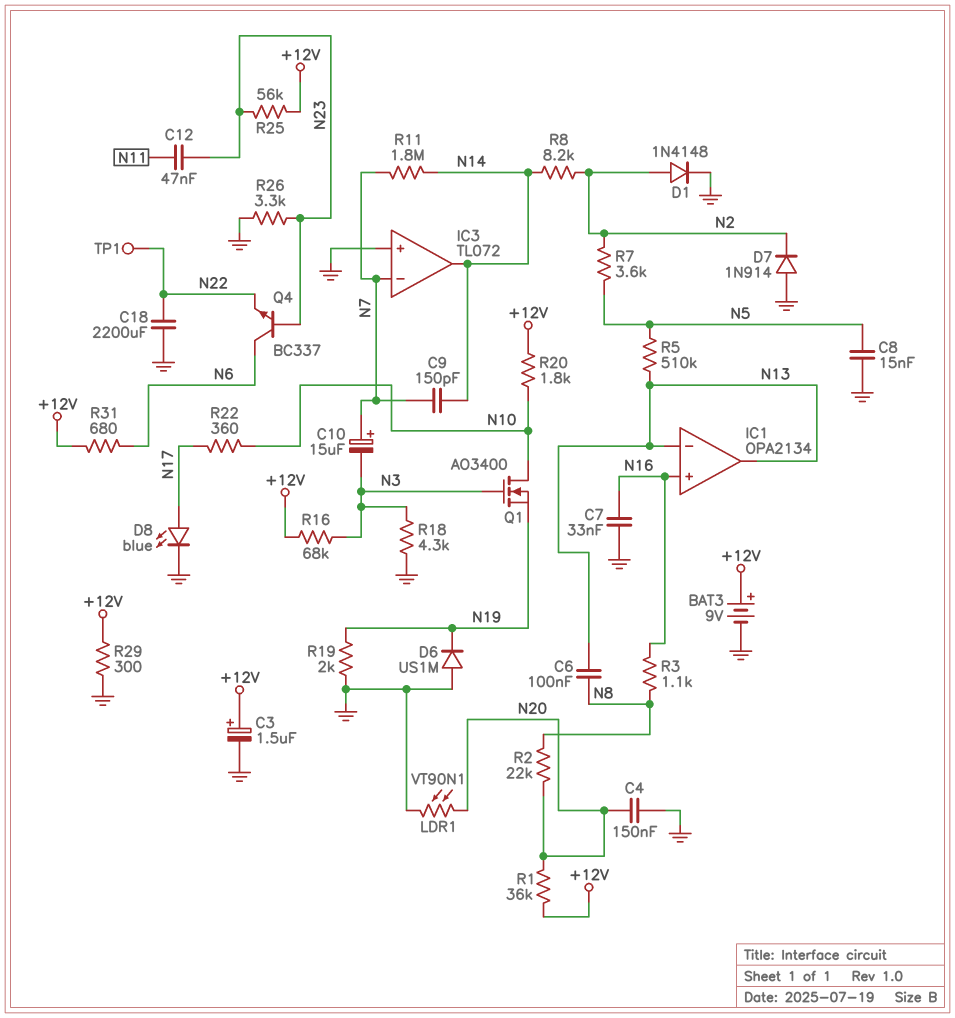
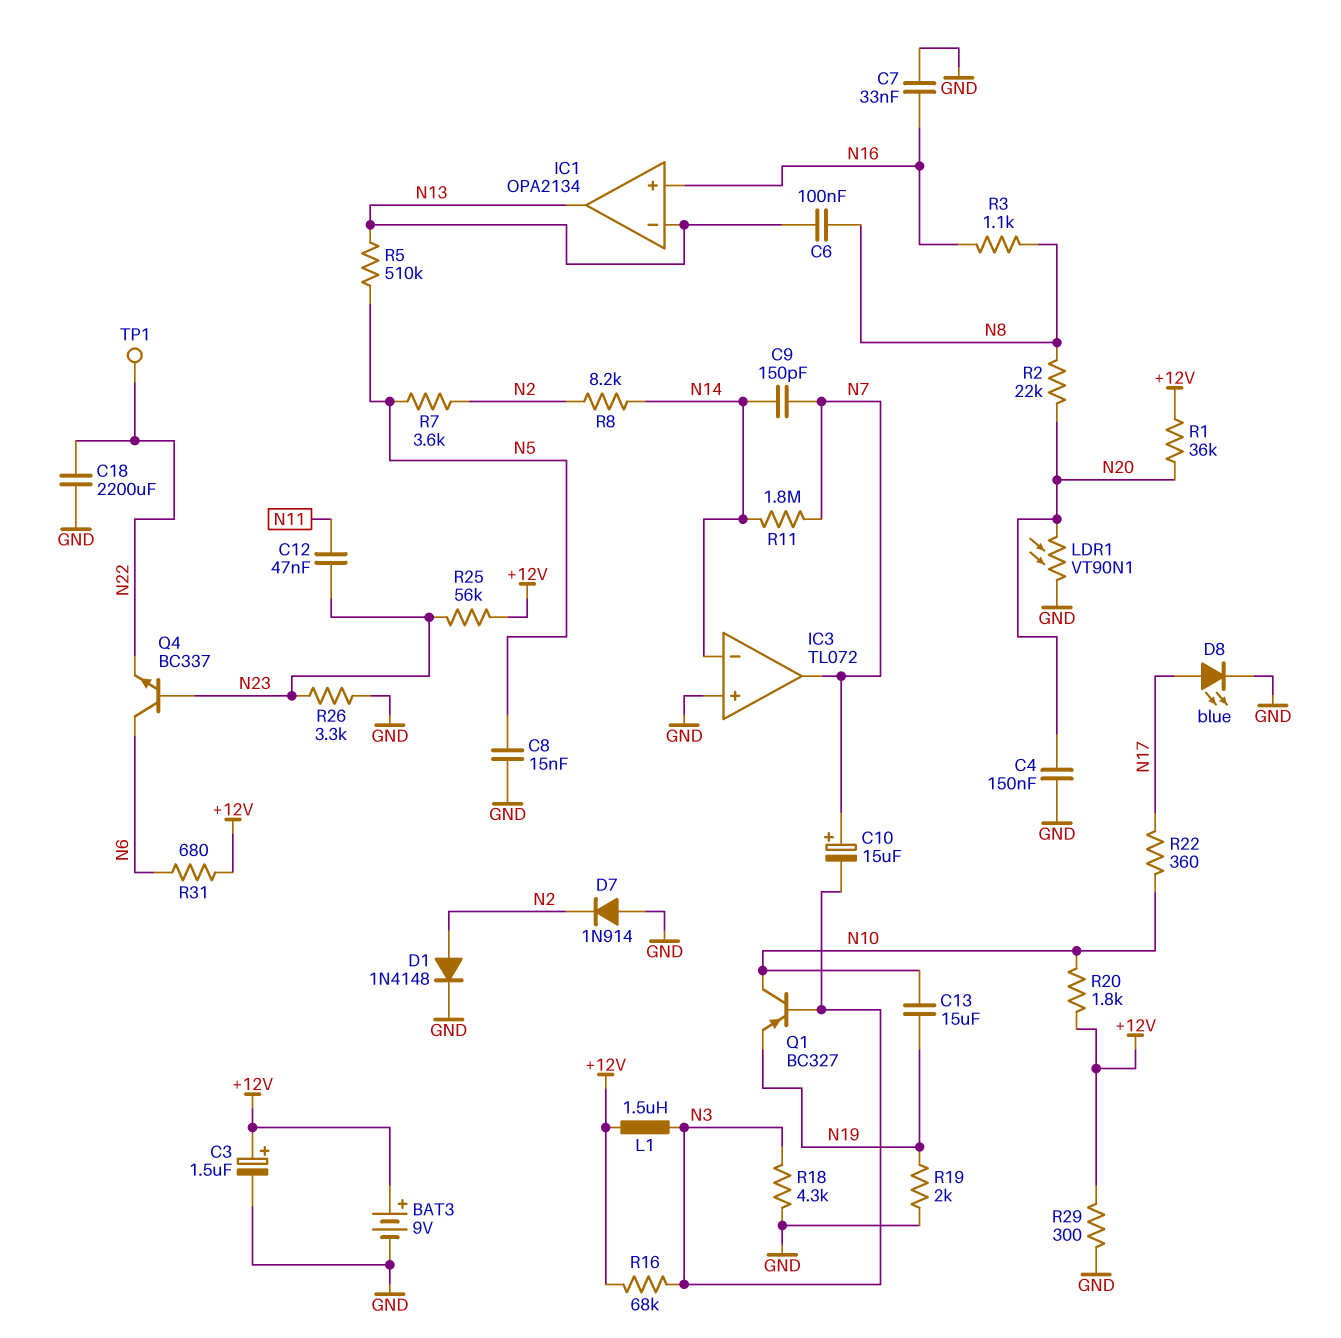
C13: none -> 15uF (N10, N19)
D6: diode US1M (A GND, K N19) -> none
IC3 pin in-: N7 -> N14
IC3 pin out: N14 -> N7
L1: none -> 1.5uH (+12V, N3)
Q1: NMOS AO3400 (G N3, D N10, S N19) -> PNP BC327 (B N3, C N10, E N19)

